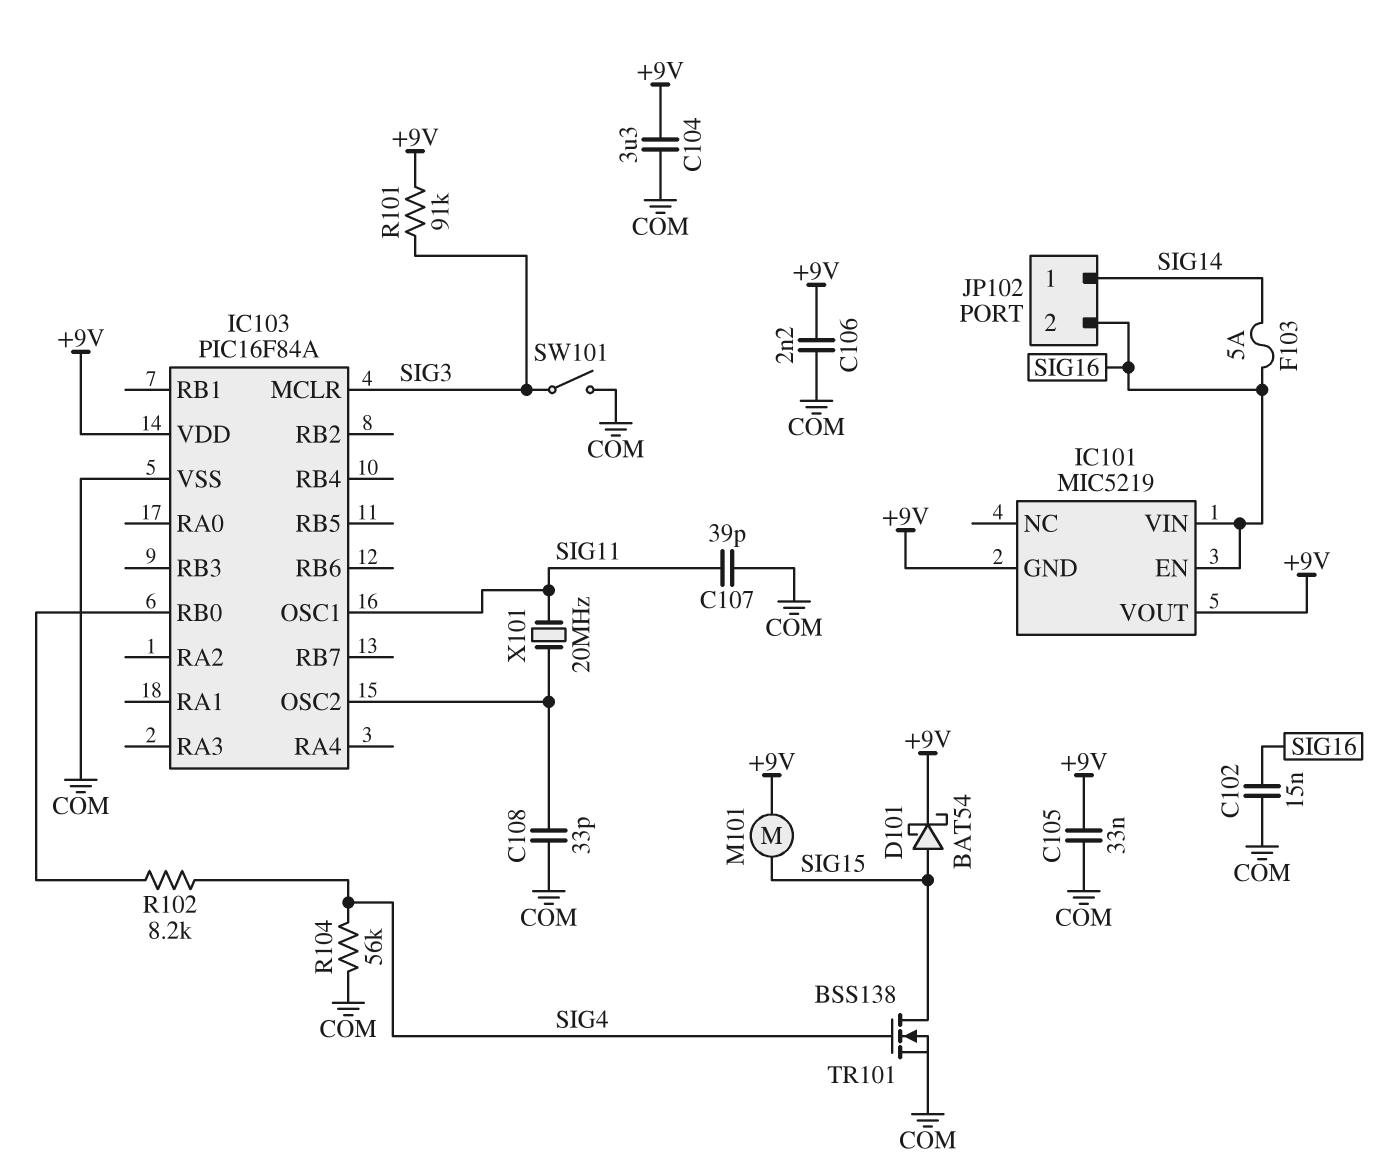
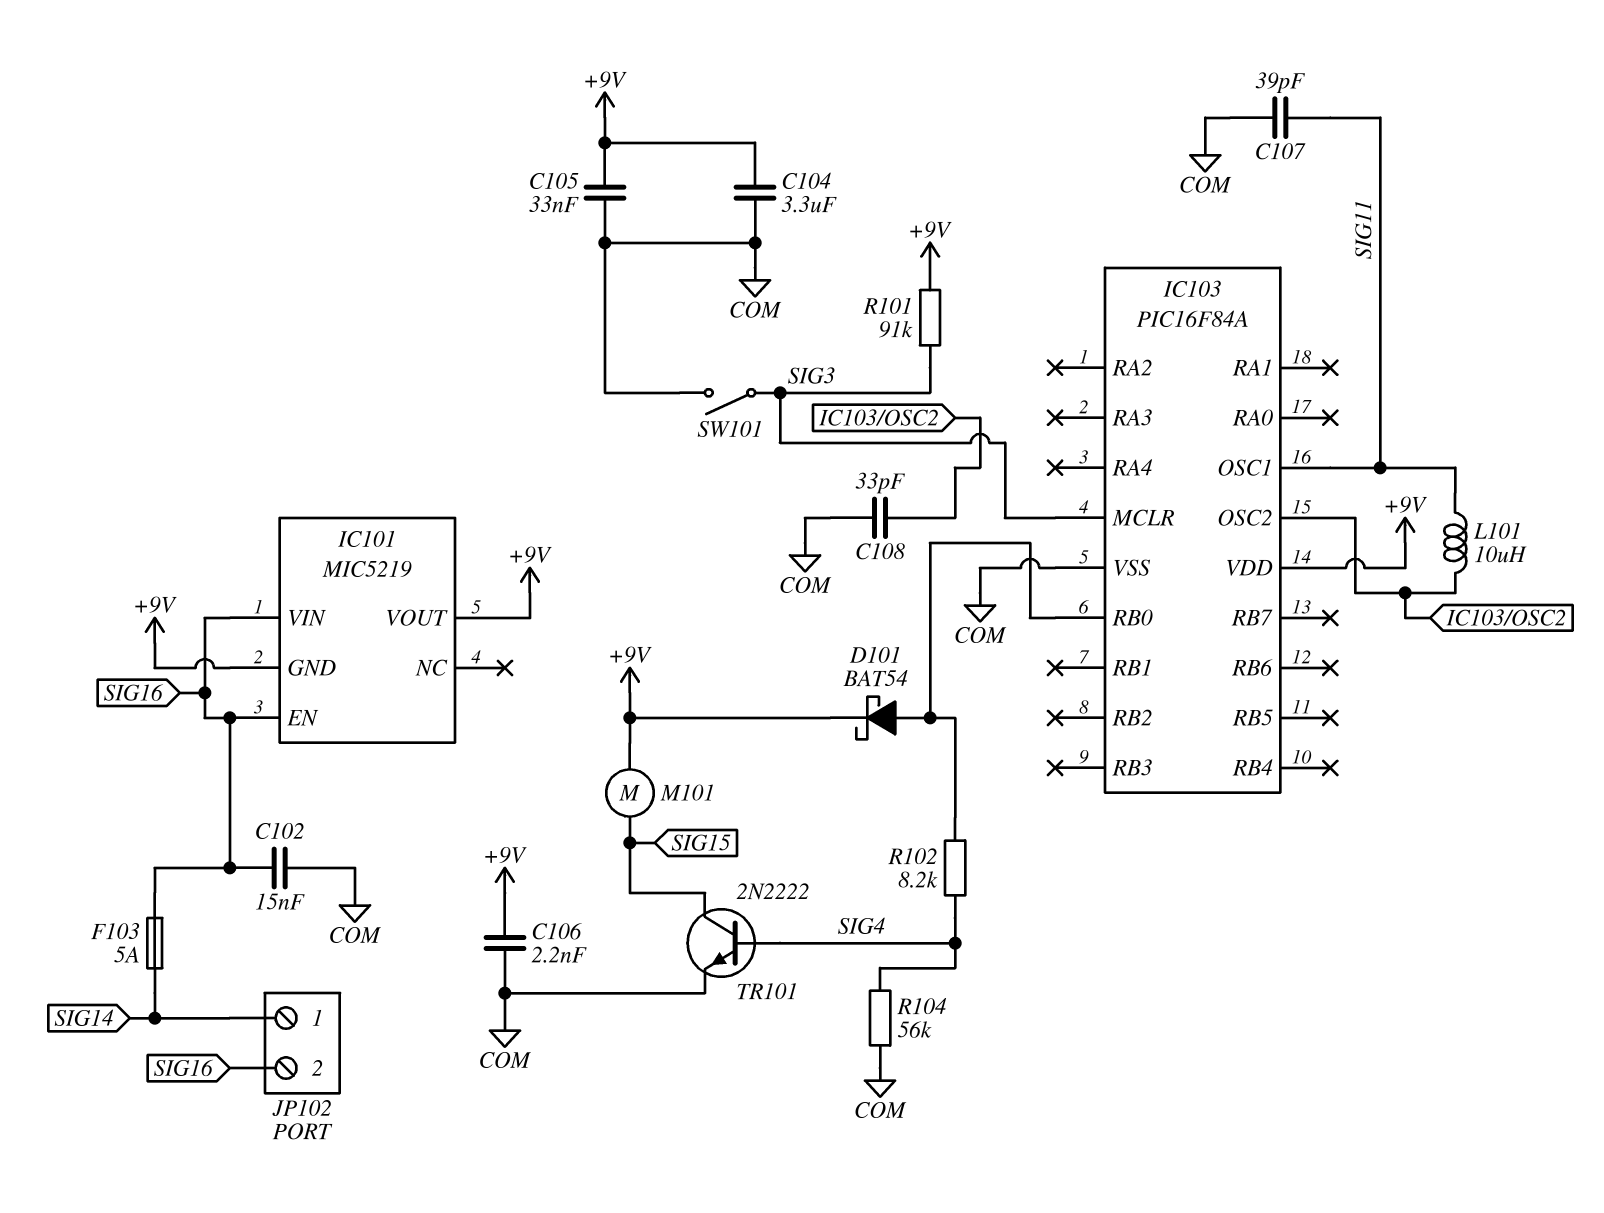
D101: schottky BAT54 (A SIG15, K +9V) -> schottky BAT54 (A IC103/RB0, K +9V)
L101: none -> 10uH (IC103/OSC2, SIG11)
TR101: NMOS BSS138 (G SIG4, D SIG15, S COM) -> NPN 2N2222 (B SIG4, C SIG15, E COM)
X101: 20MHz (IC103/OSC2, SIG11) -> none

